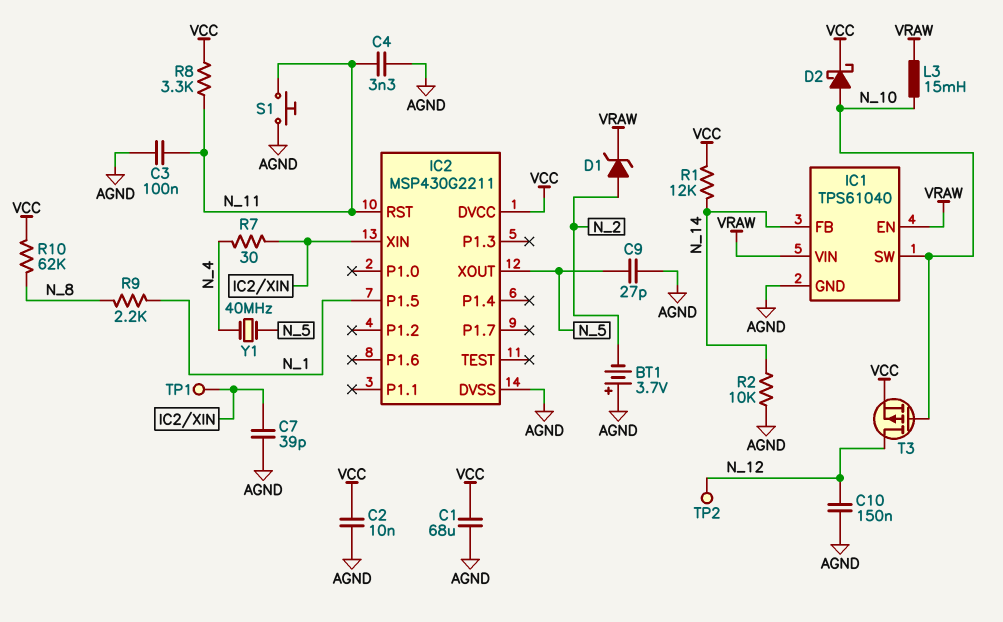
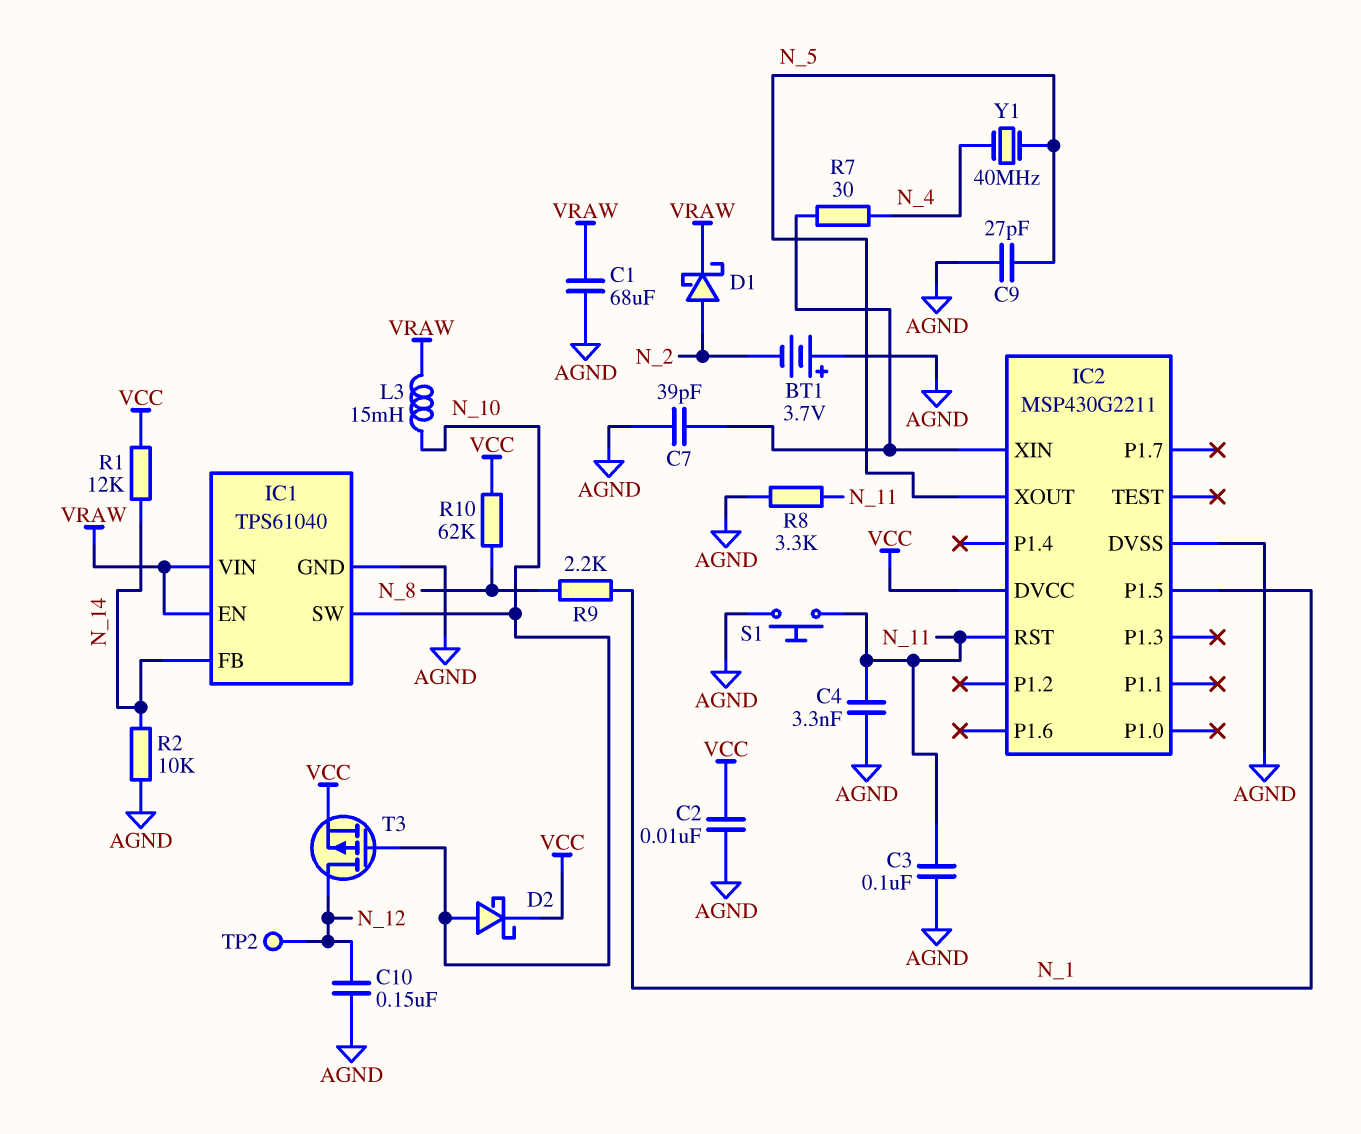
C1: 68uF (AGND, VCC) -> 68uF (AGND, VRAW)
D1: zener (A N_2, K VRAW) -> schottky (A N_2, K VRAW)
R8: 3.3k (N_11, VCC) -> 3.3k (AGND, N_11)
TP1: test point (IC2/XIN) -> none

